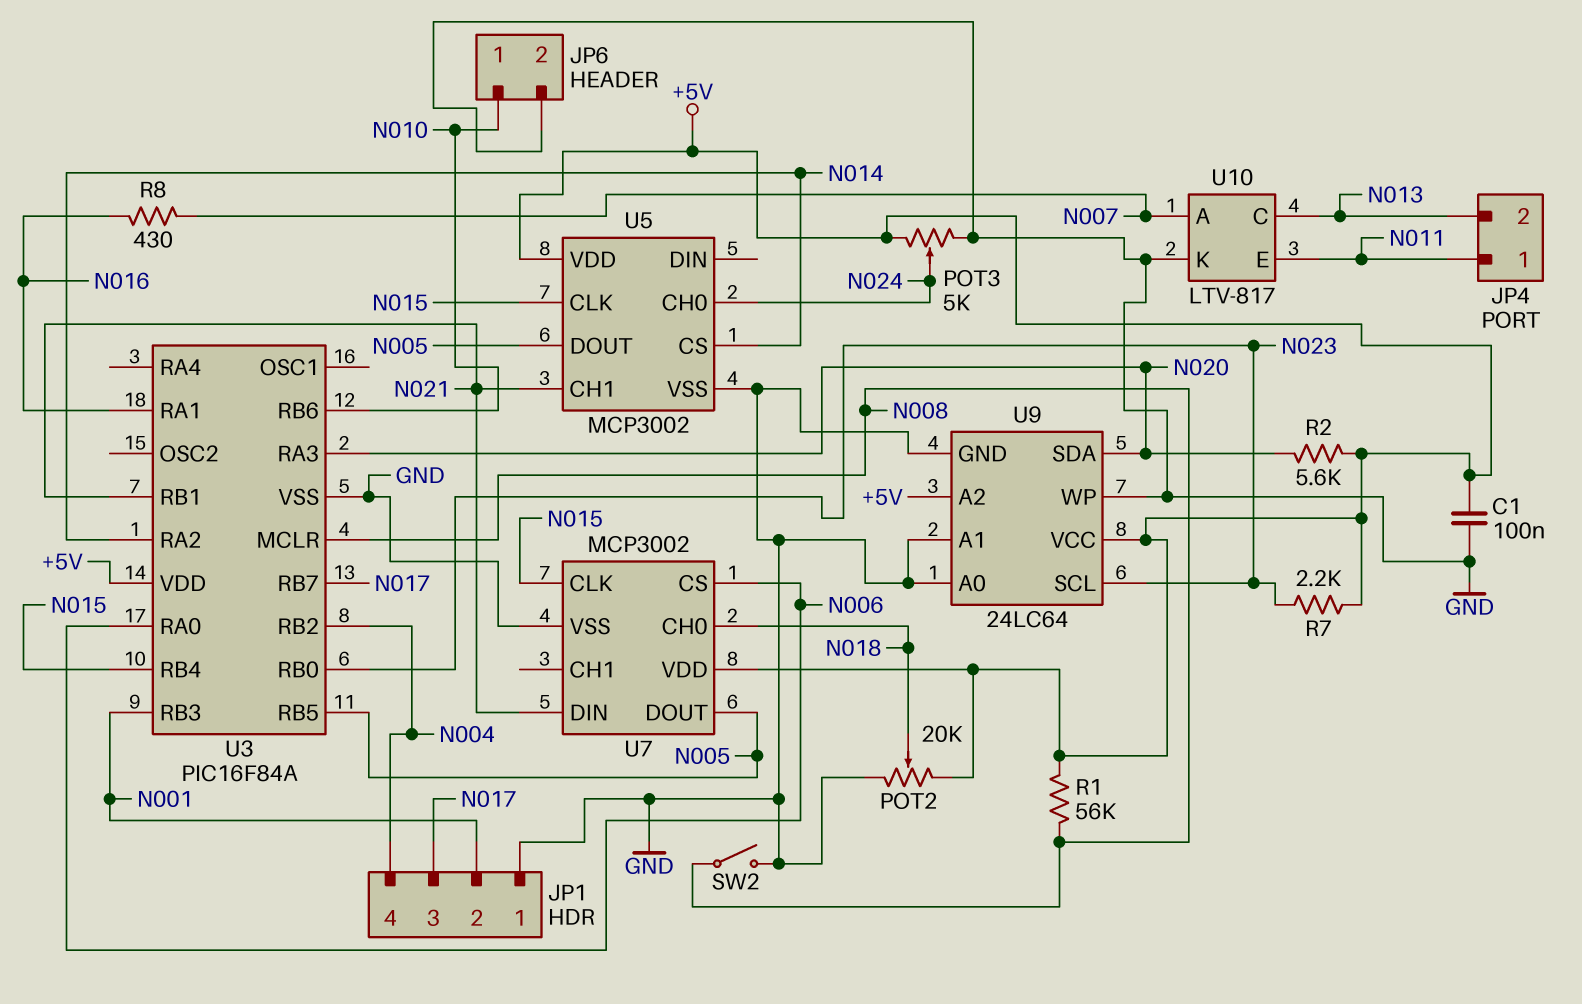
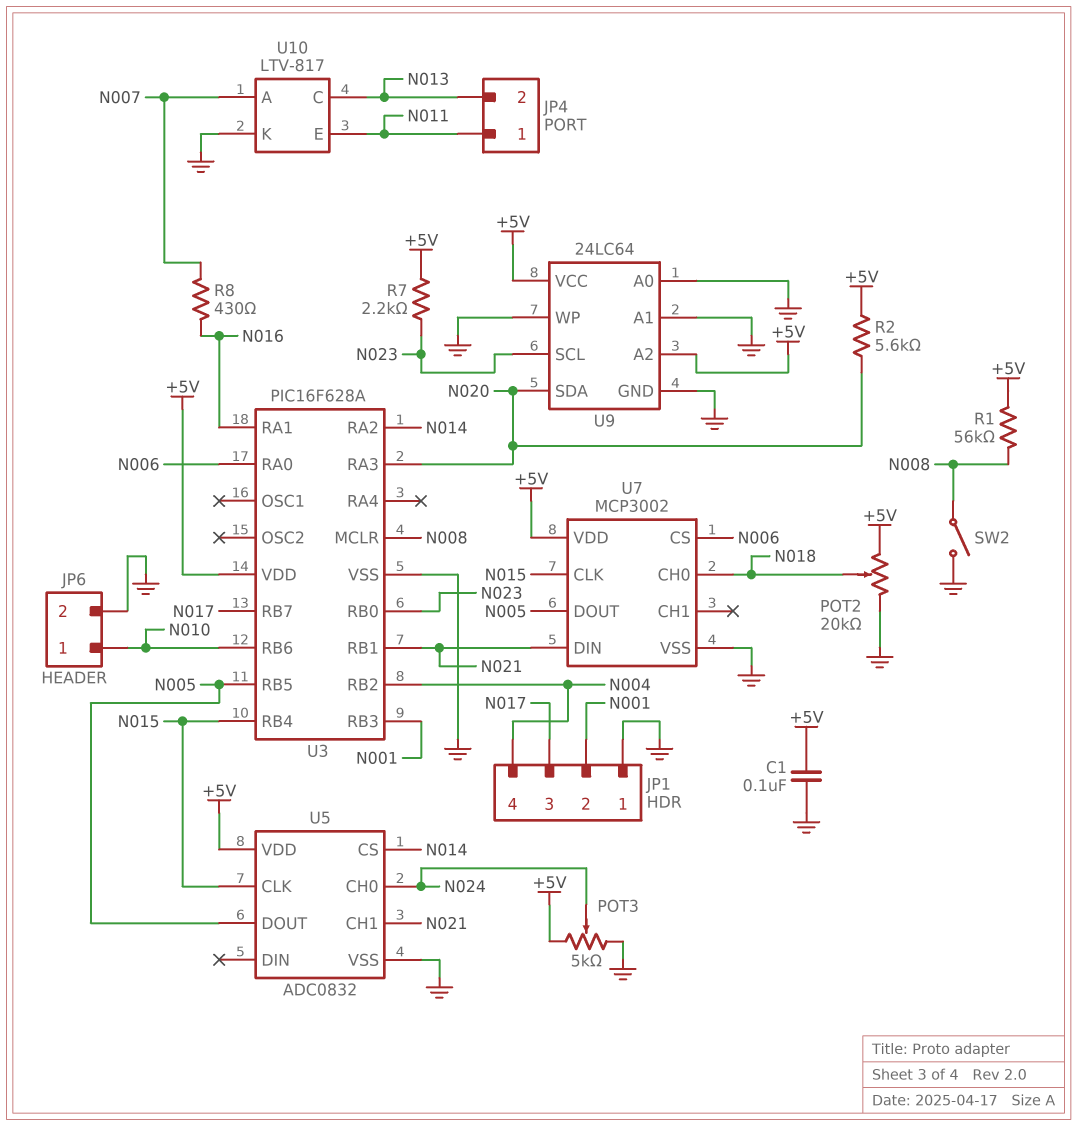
U3: PIC16F84A -> PIC16F628A
U5: MCP3002 -> ADC0832

